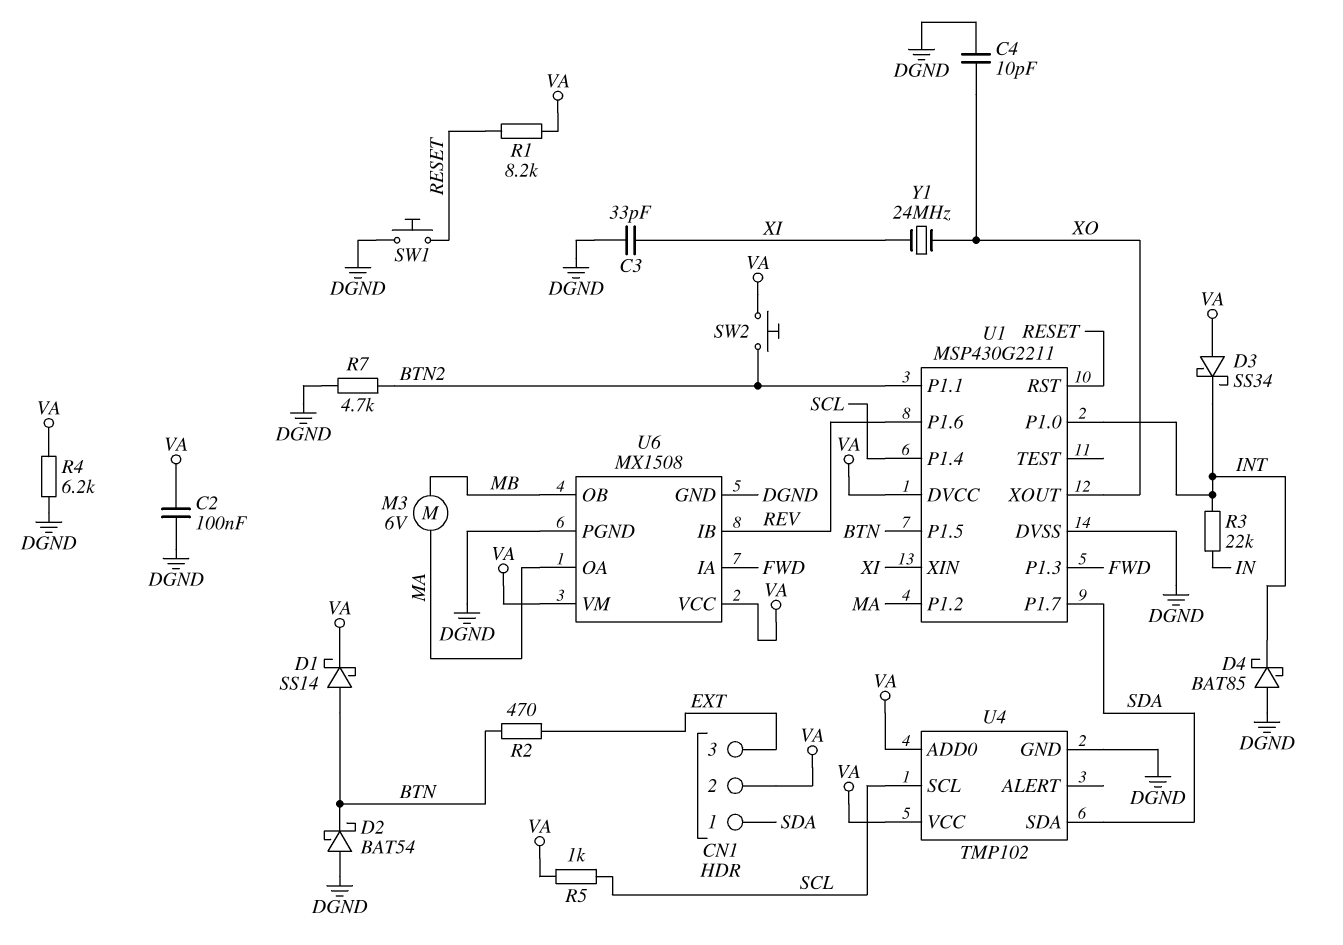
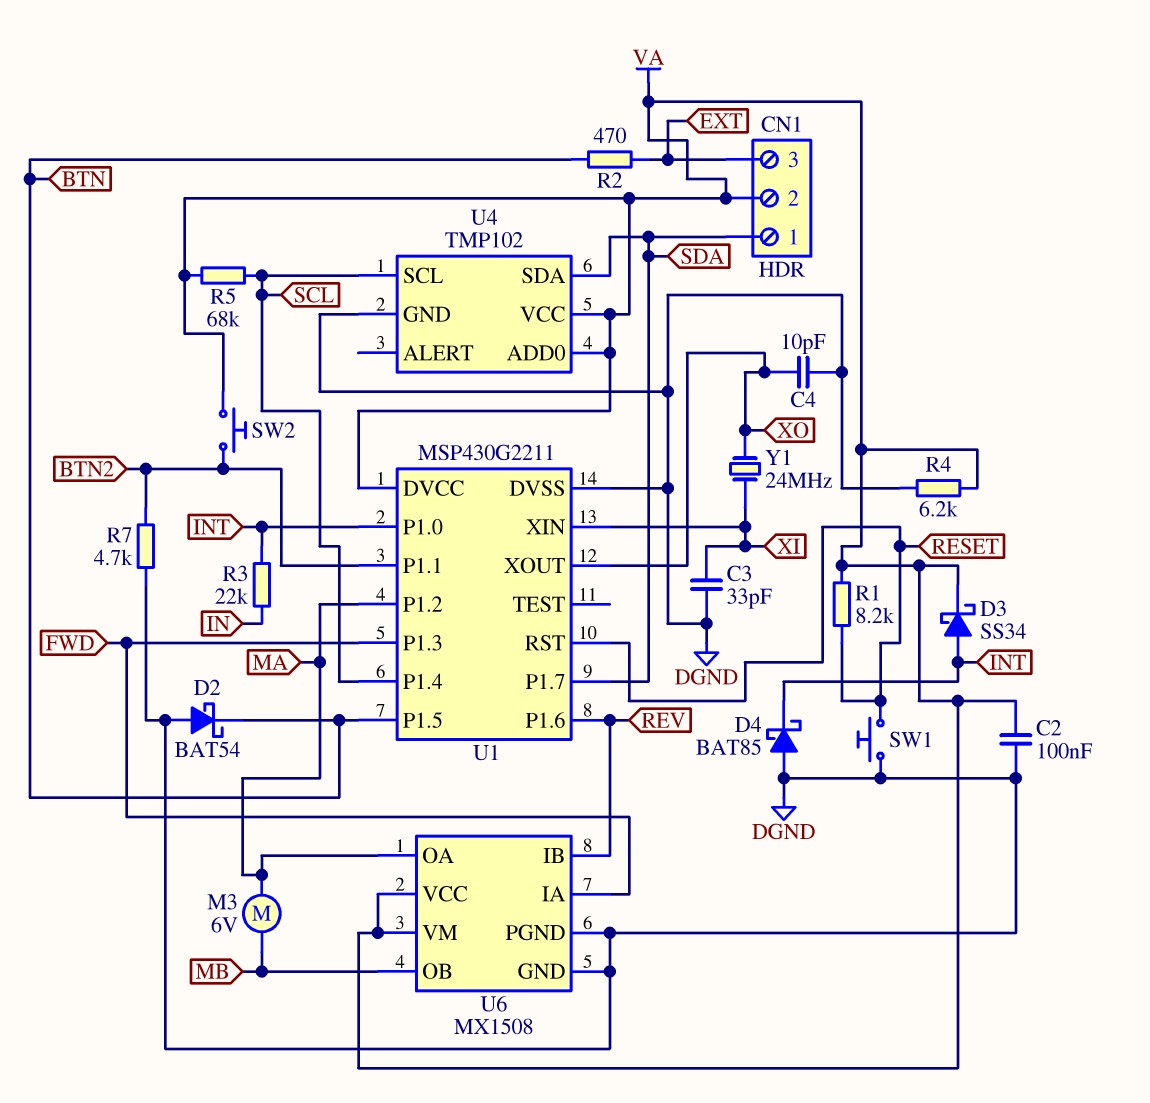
D1: schottky SS14 (A BTN, K VA) -> none
D3: schottky SS34 (A VA, K INT) -> schottky SS34 (A INT, K VA)
R5: 1k (SCL, VA) -> 68k (SCL, VA)

